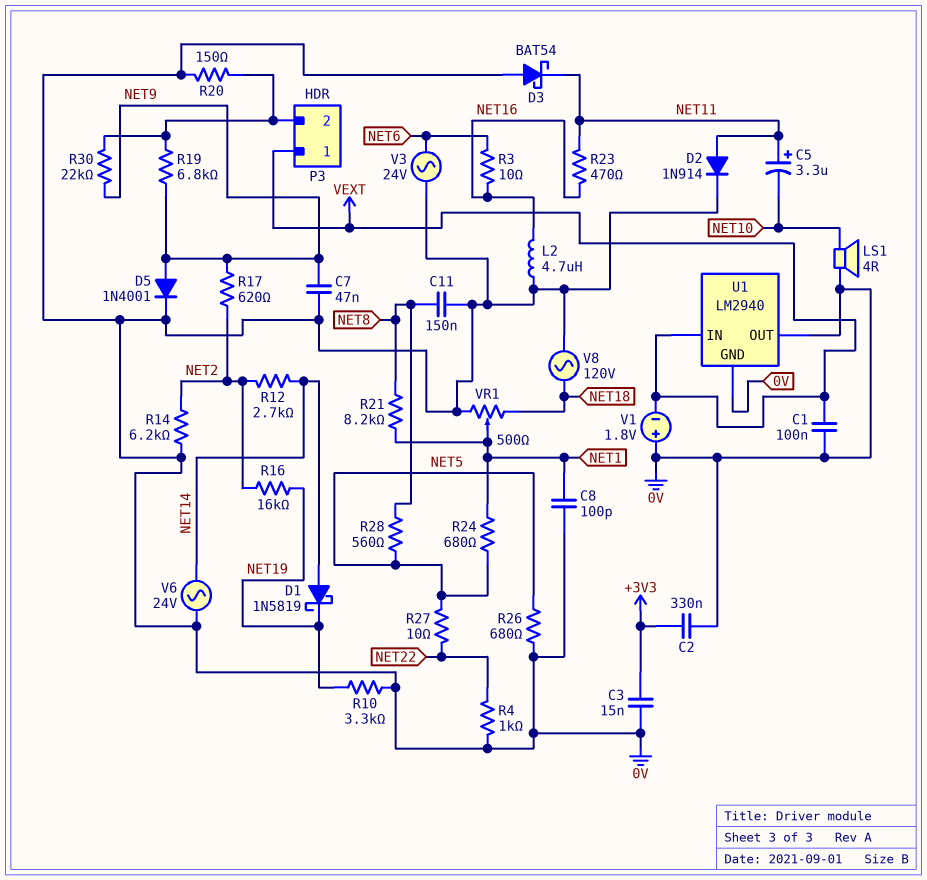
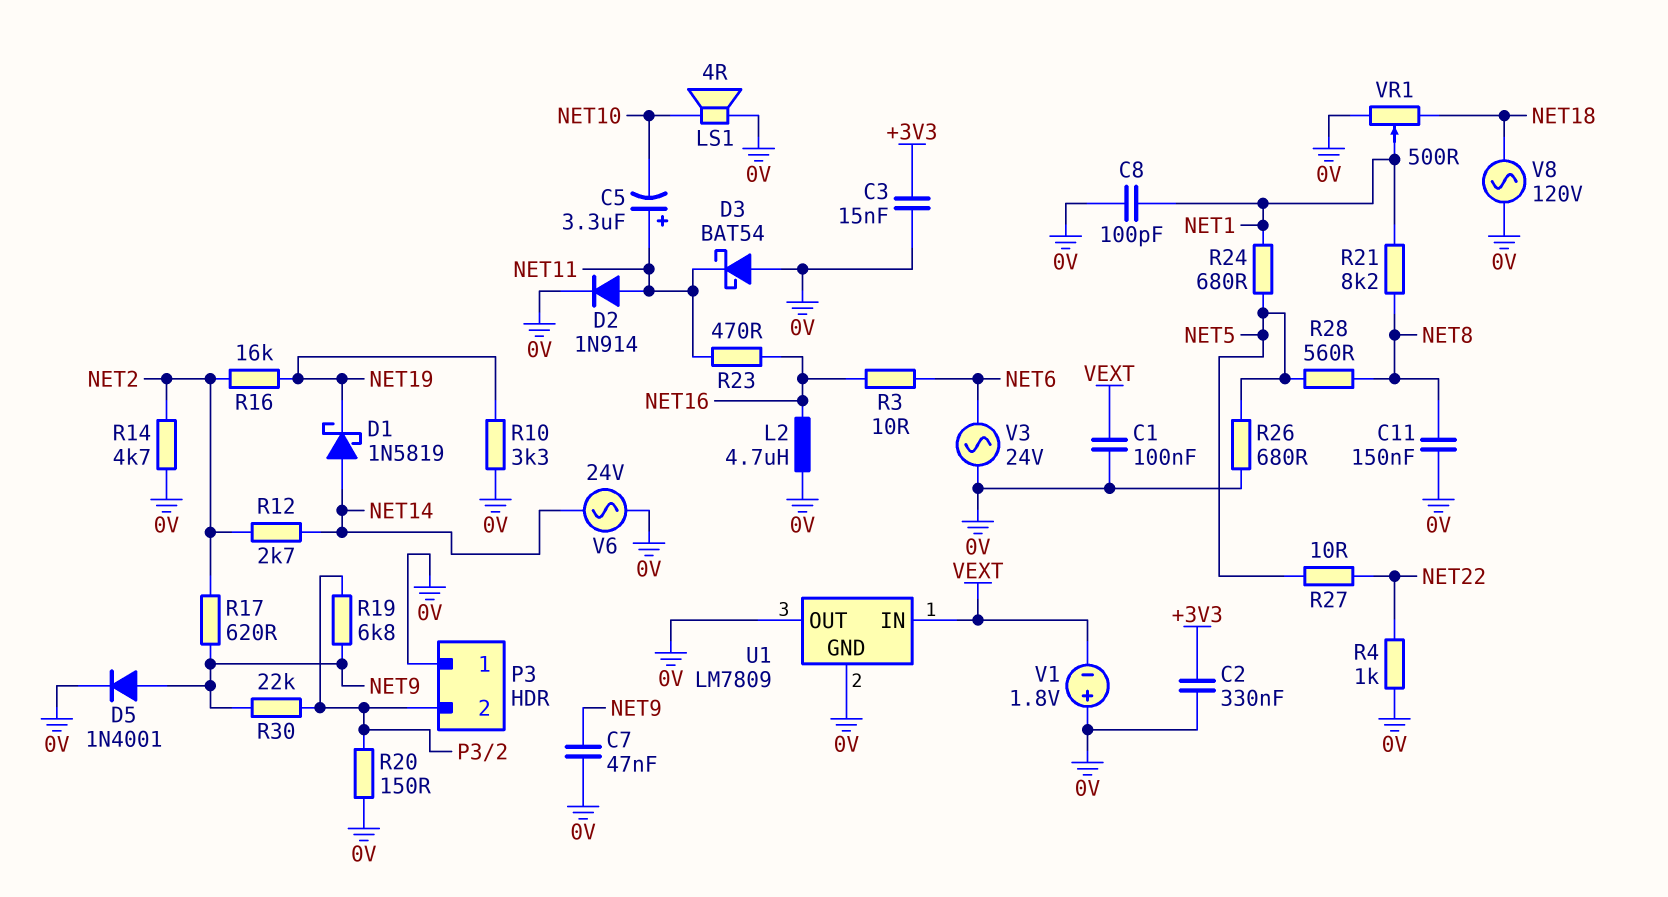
P3 pin 1: VEXT -> 0V
R14: 6.2k (0V, NET2) -> 4.7k (0V, NET2)
U1: LM2940 -> LM7809

